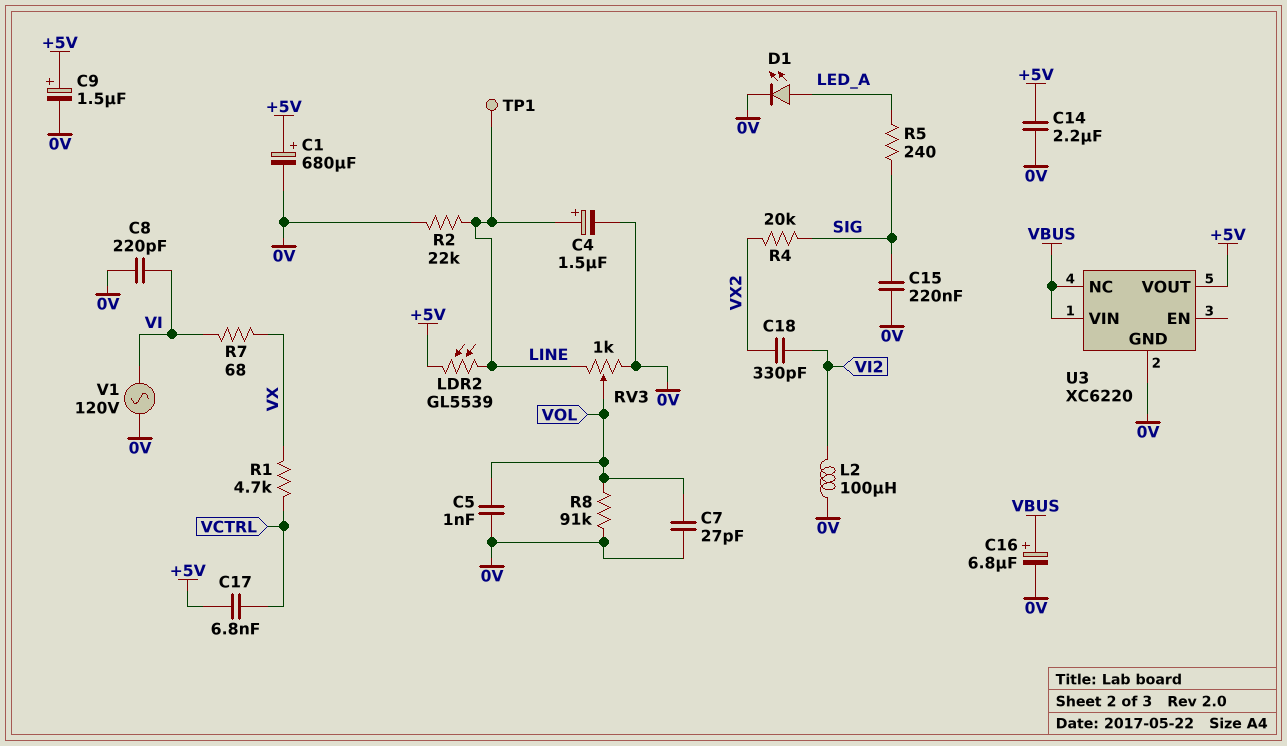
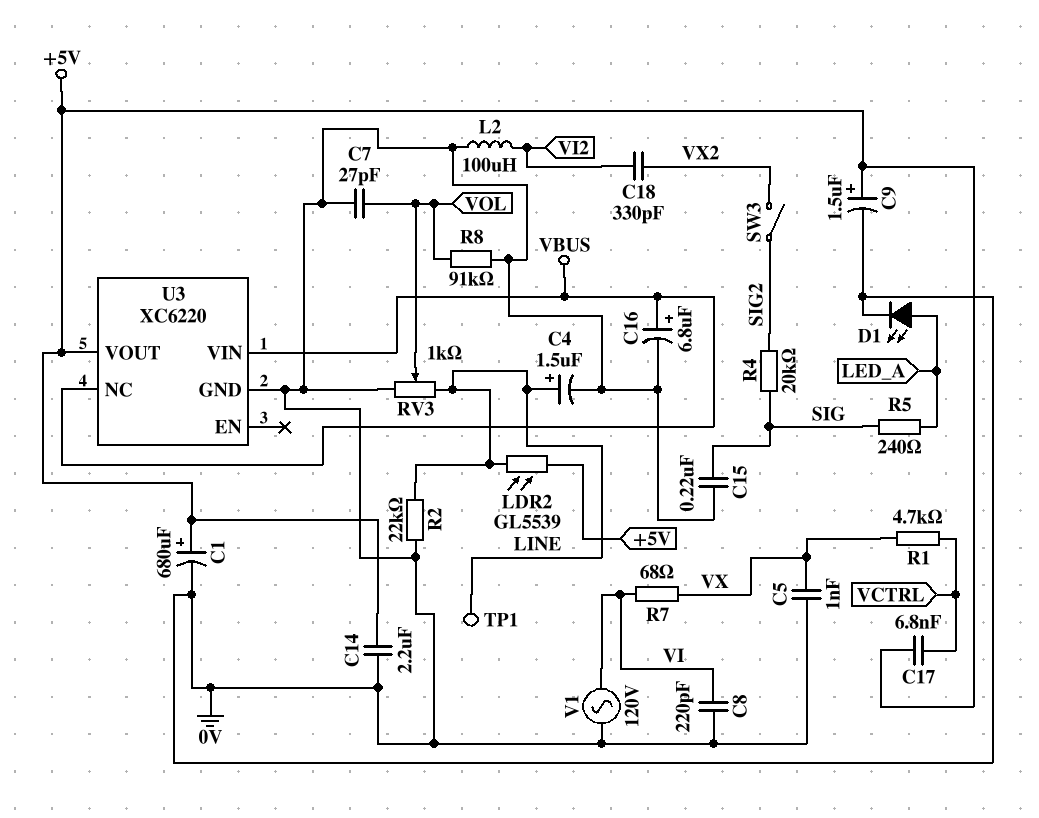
C5: 1nF (0V, VOL) -> 1nF (0V, VX)
R4: 20k (SIG, VX2) -> 20k (SIG, SIG2)
SW3: none -> switch (SIG2, VX2)

